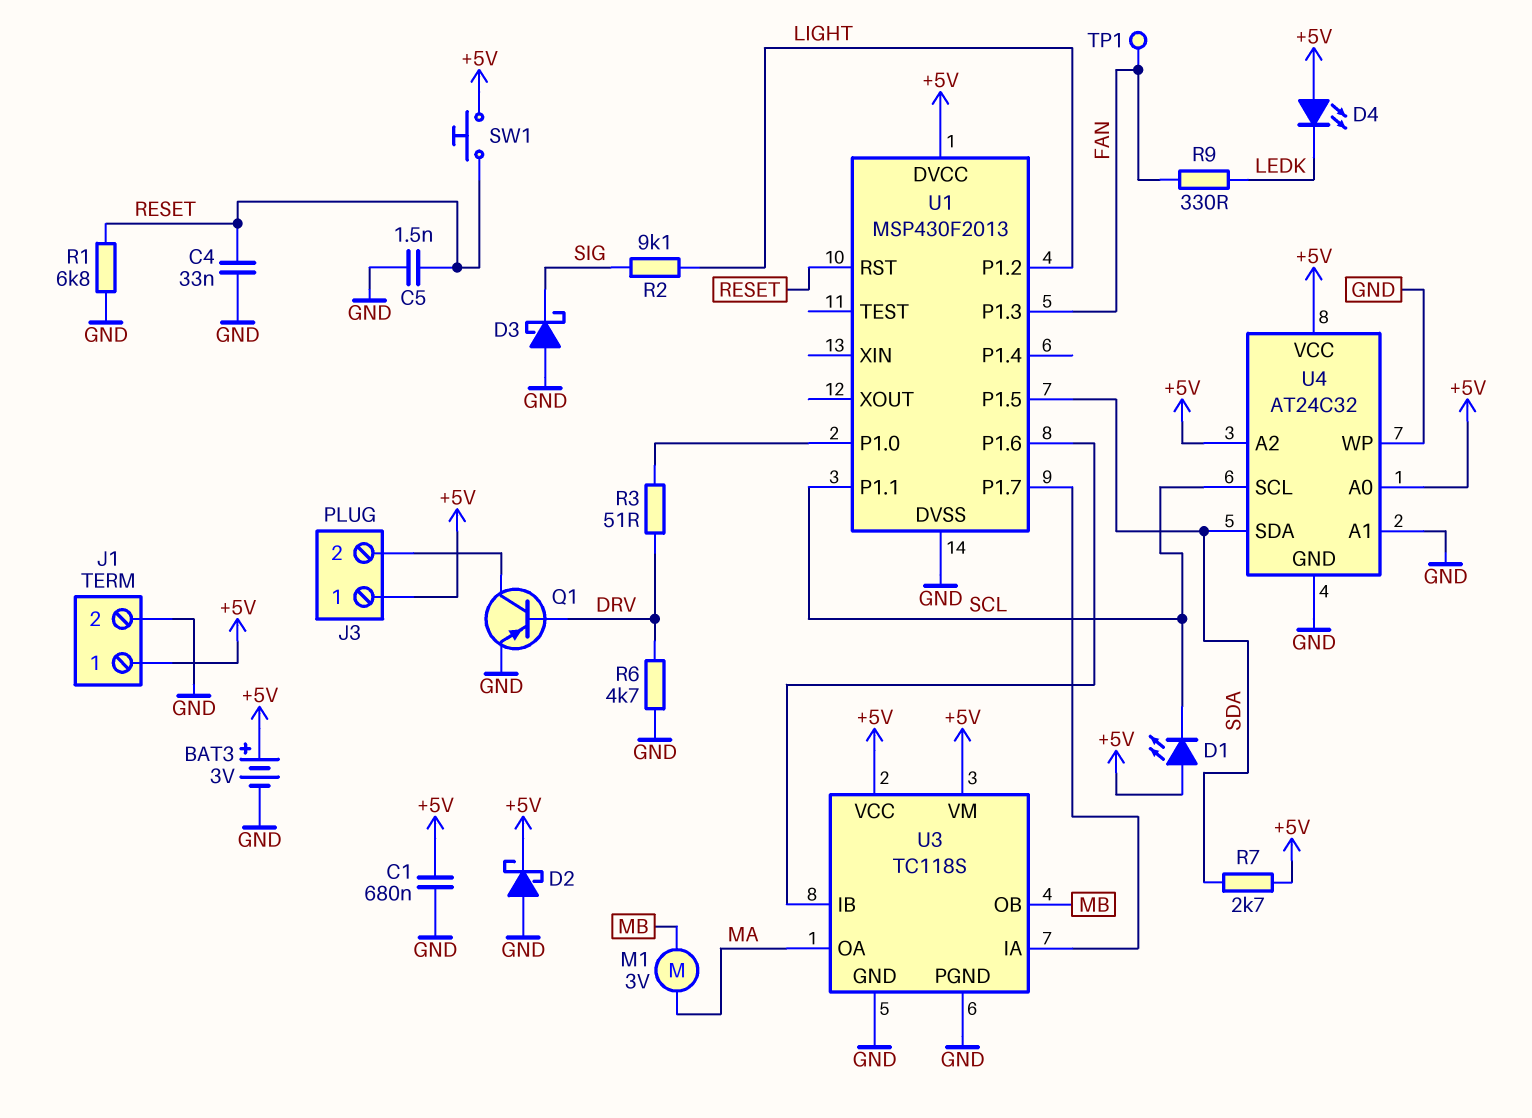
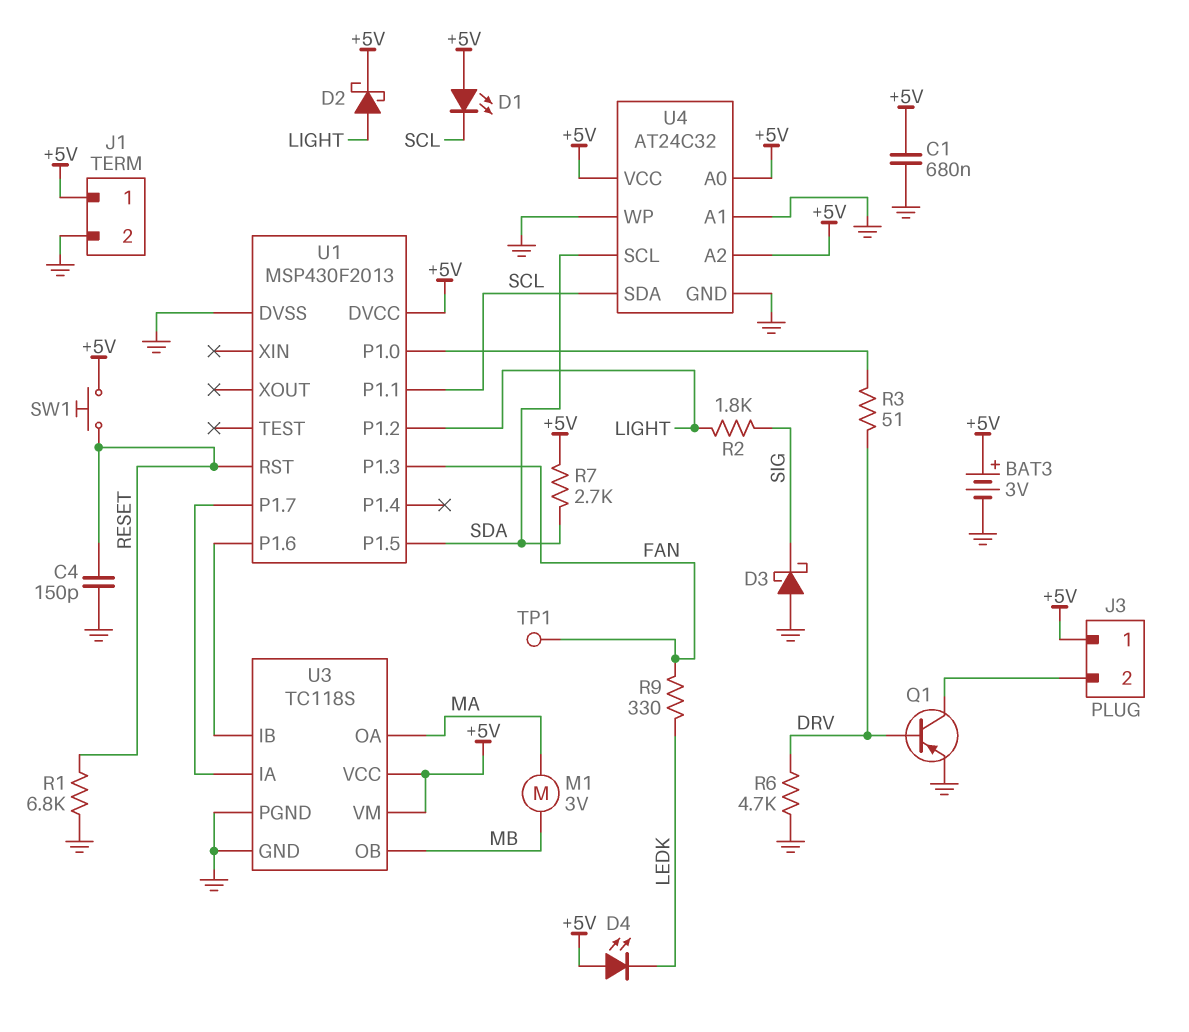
C4: 33nF (GND, RESET) -> 150pF (GND, RESET)
C5: 1.5nF (GND, RESET) -> none
D2: schottky (A GND, K +5V) -> schottky (A LIGHT, K +5V)
R2: 9.1k (LIGHT, SIG) -> 1.8k (LIGHT, SIG)
U4 pin SCL: SCL -> SDA
U4 pin SDA: SDA -> SCL

